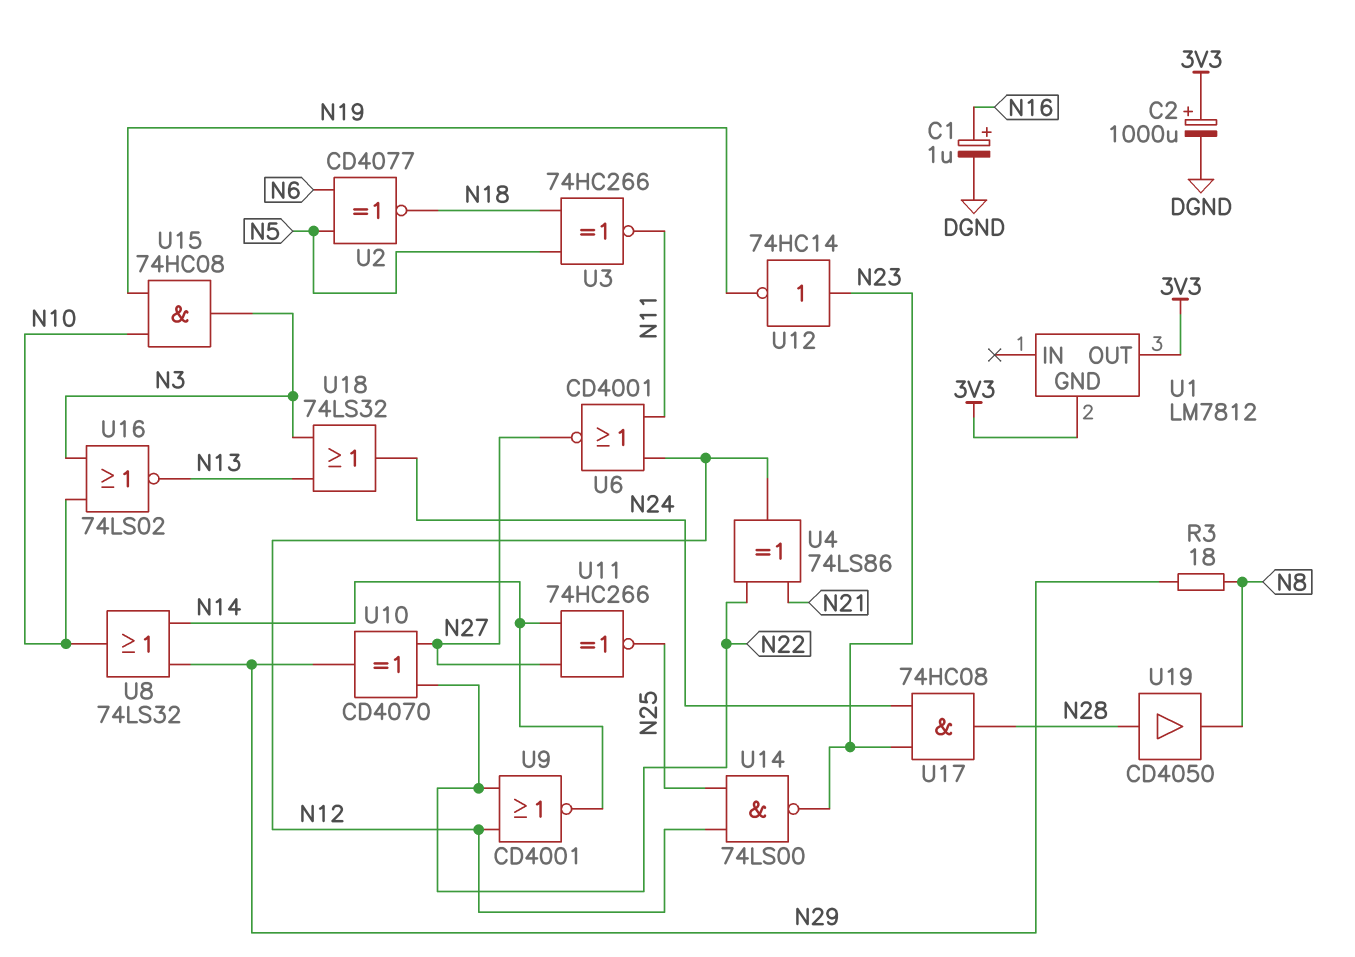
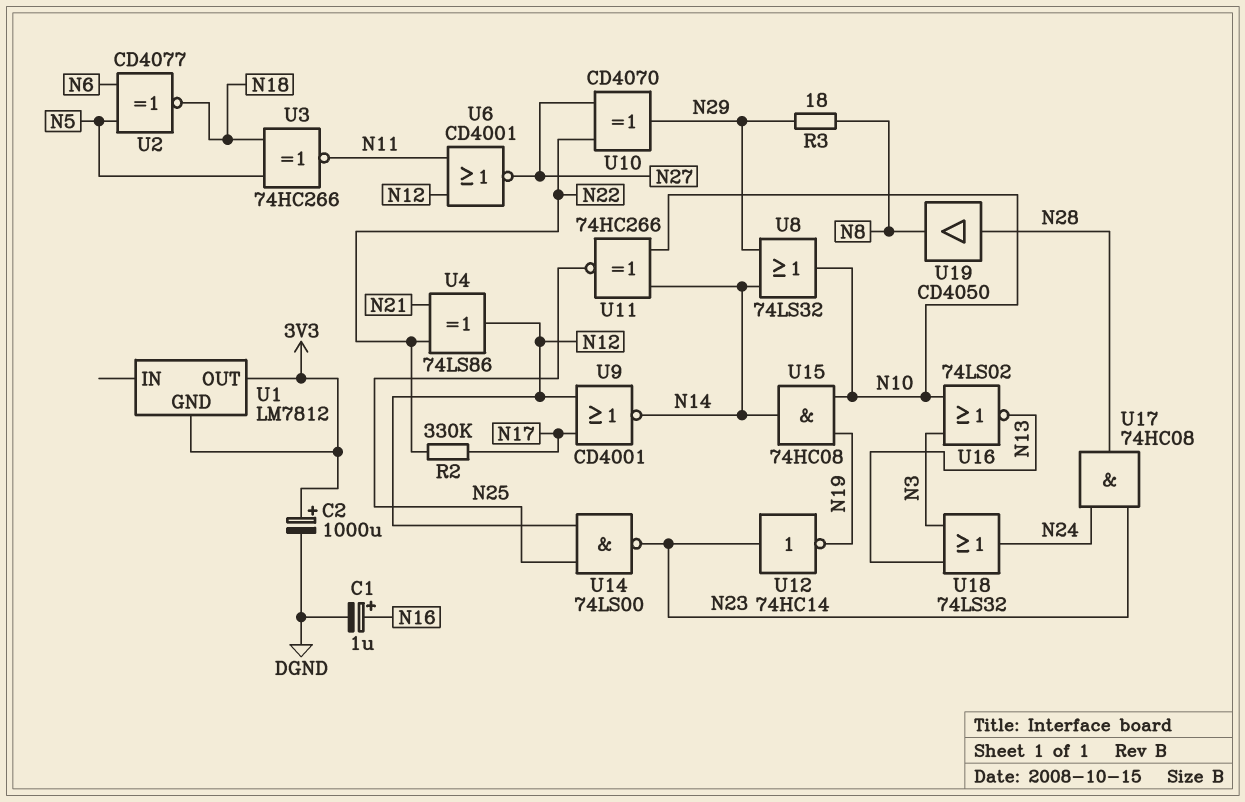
R2: none -> 330k (N17, N22)
U9: NOR CD4001 (in N12, in N22, out N14) -> NOR CD4001 (in N12, in N17, out N14)
U11: XNOR 74HC266 (in N14, in N27, out N25) -> XNOR 74HC266 (in N10, in N14, out N25)
U15: AND 74HC08 (in N10, in N19, out N3) -> AND 74HC08 (in N10, in N19, out N14)

